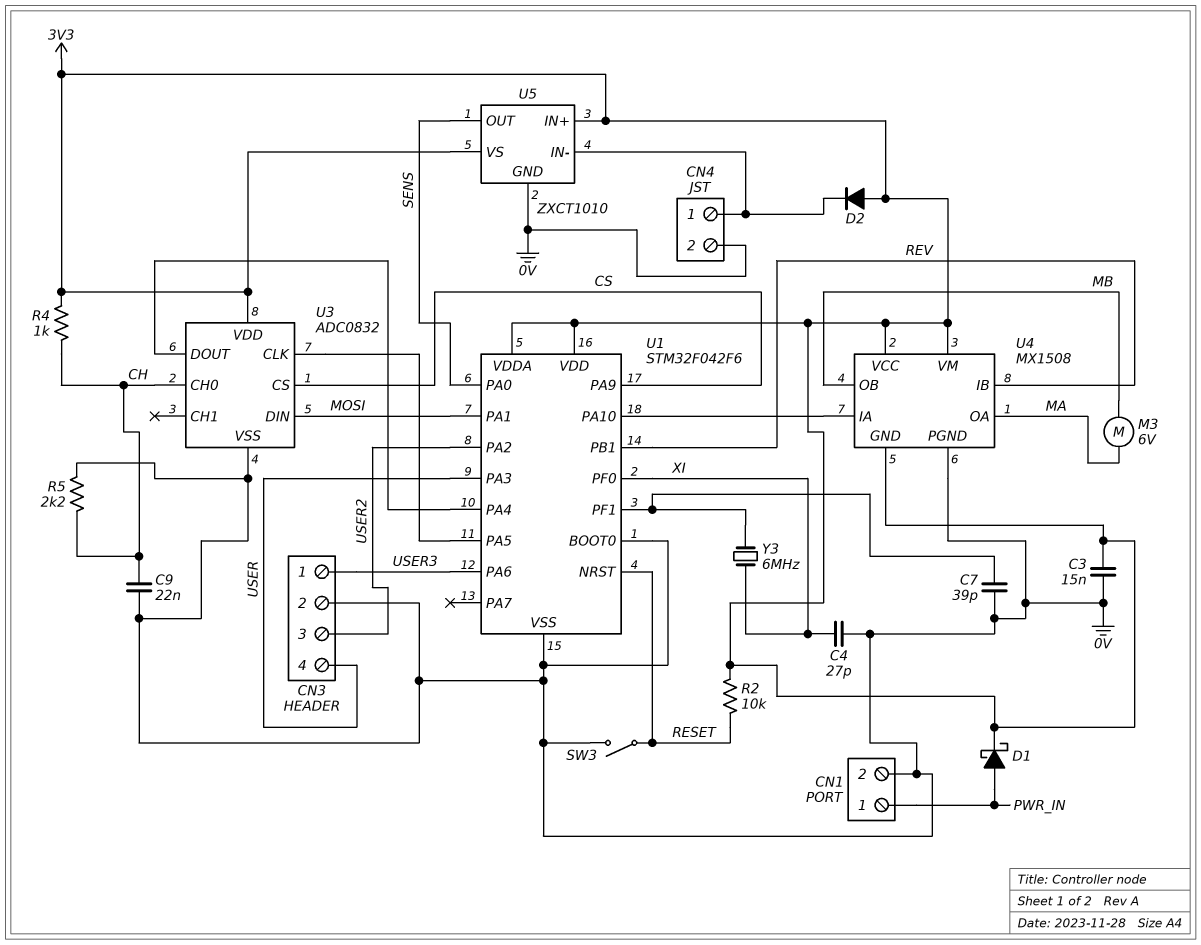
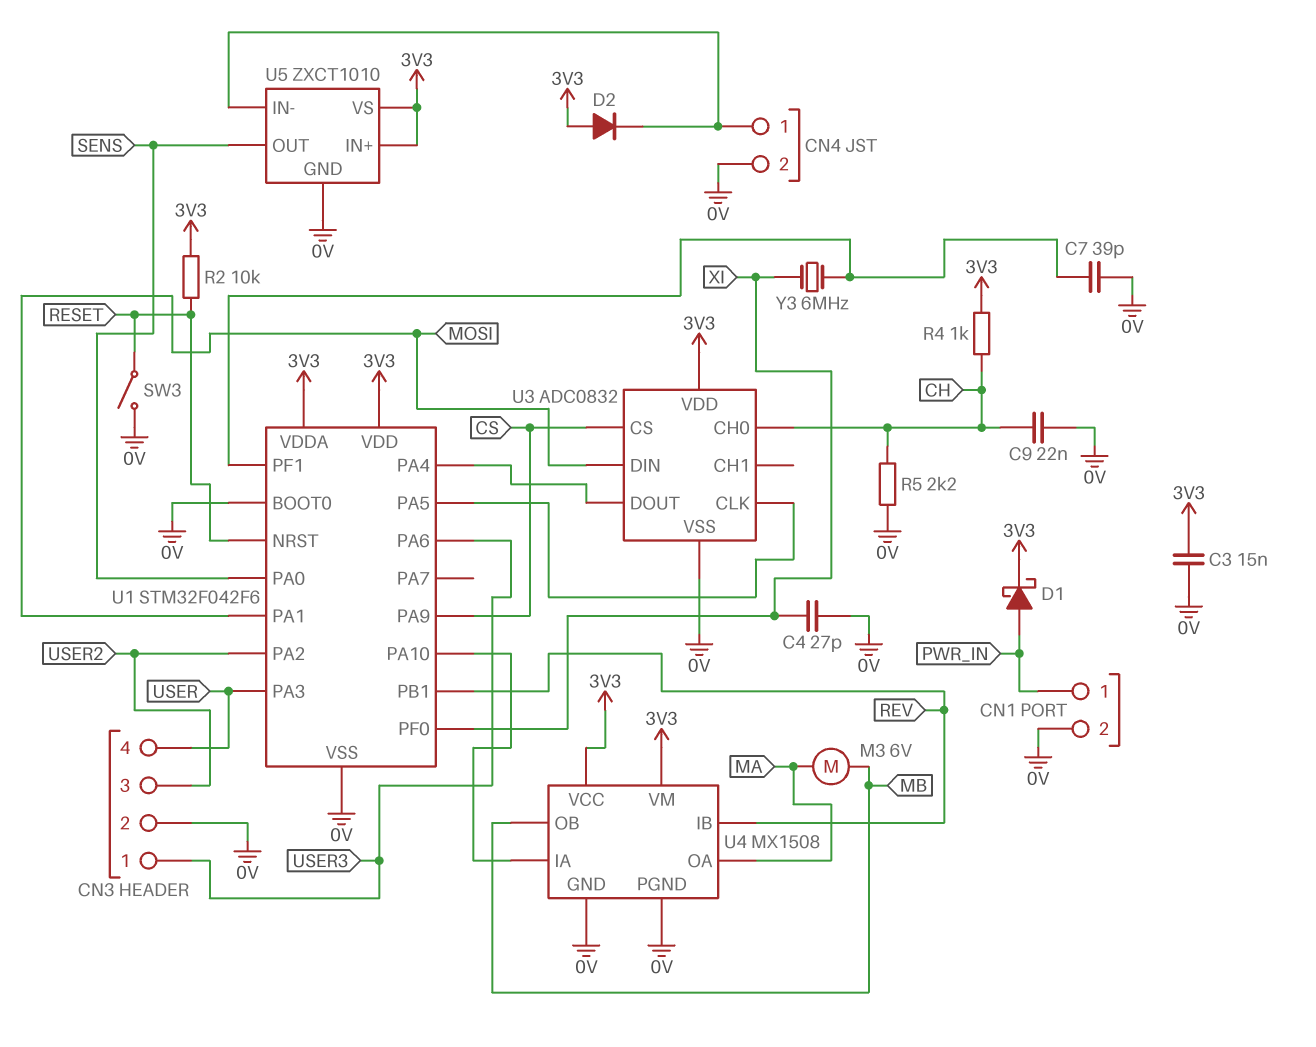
U4 pin GND: 3V3 -> 0V

